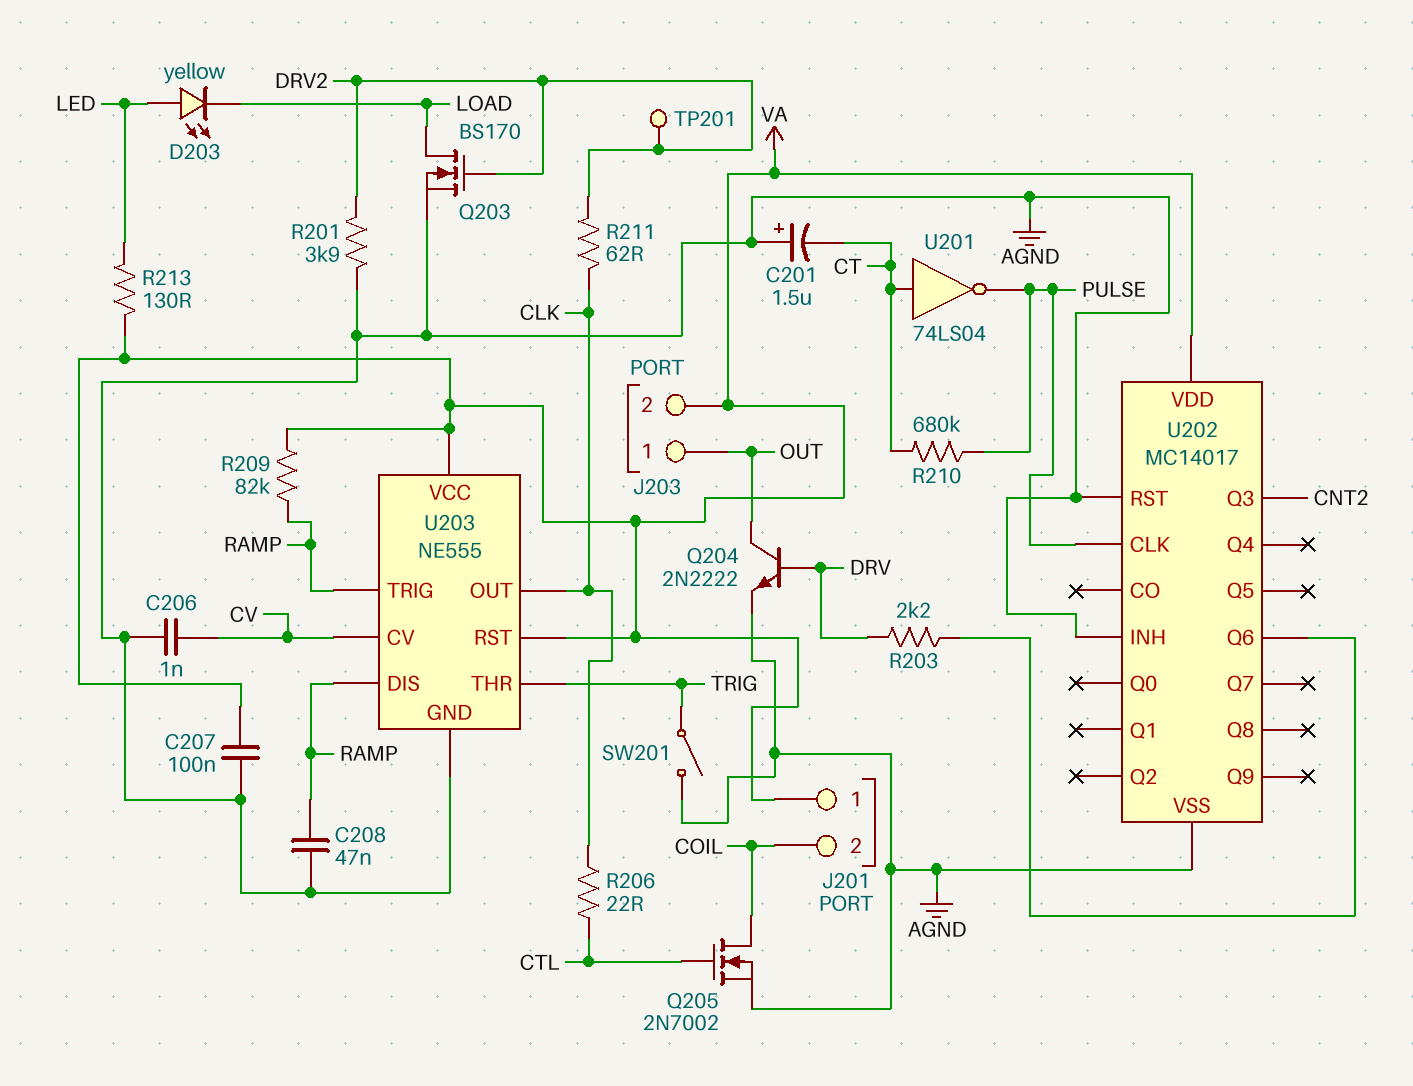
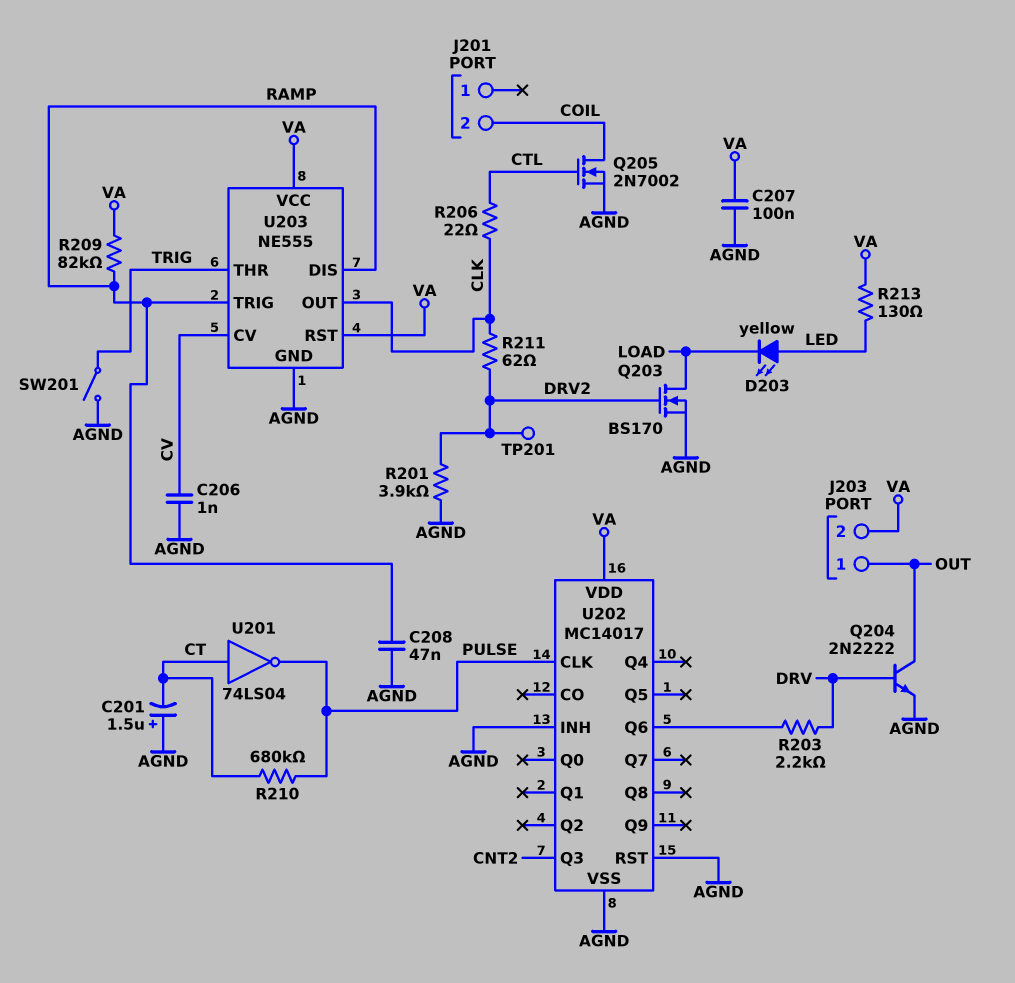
J201 pin 1: VA -> none

